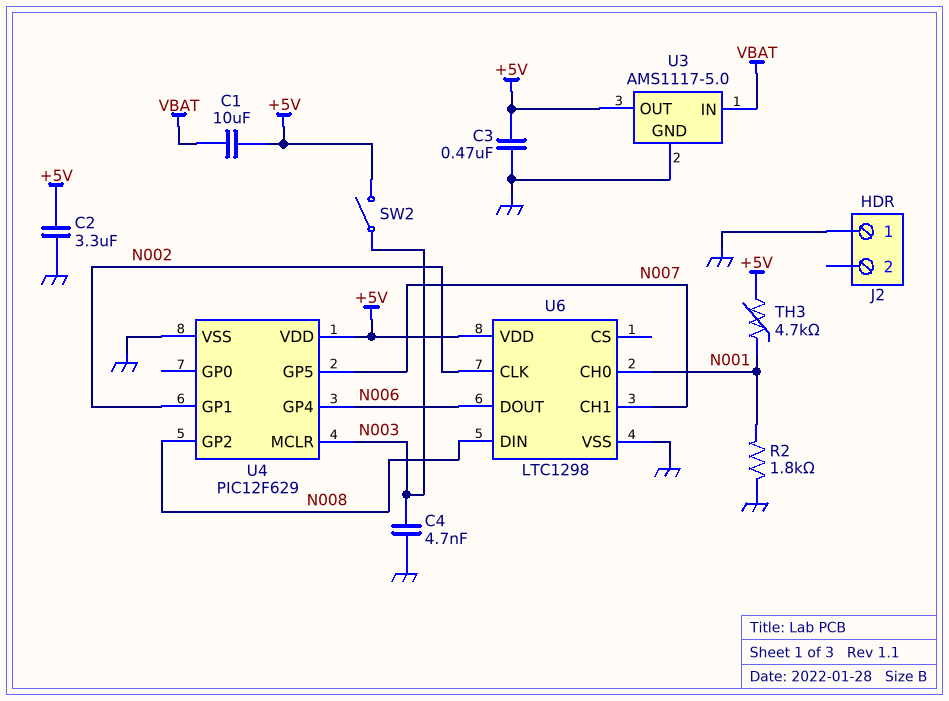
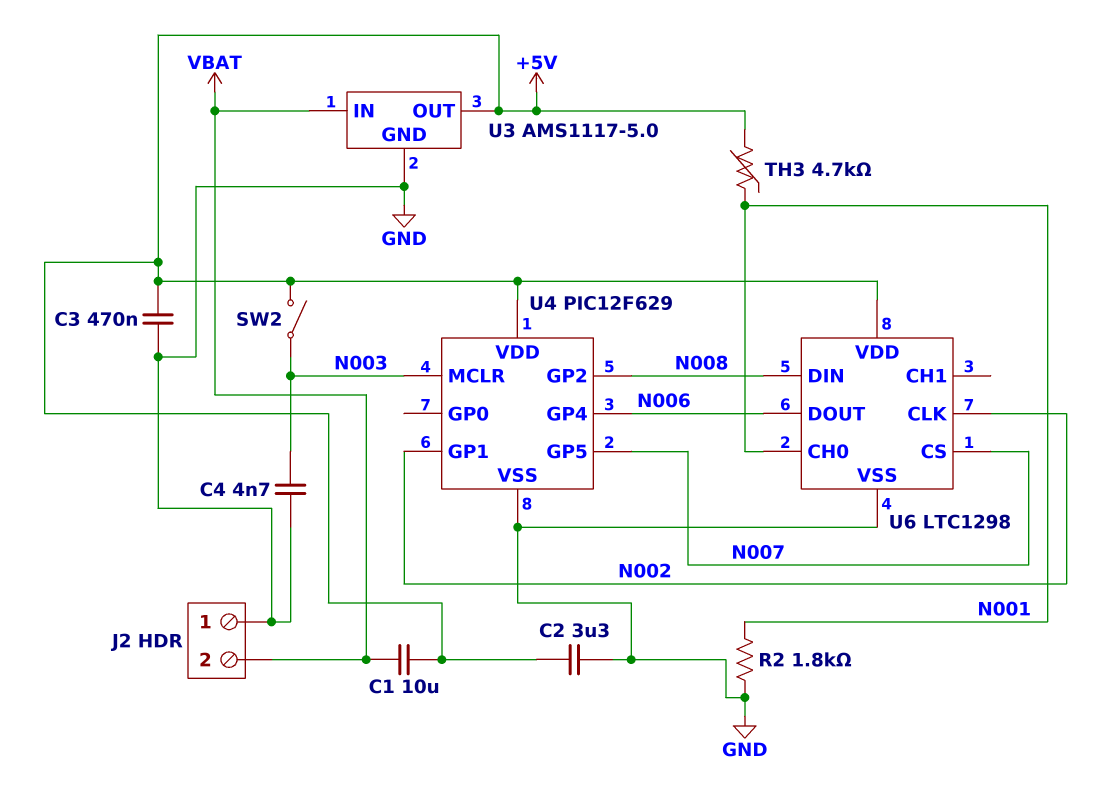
J2 pin 2: none -> VBAT
U6 pin CH1: N007 -> none
U6 pin CS: none -> N007

